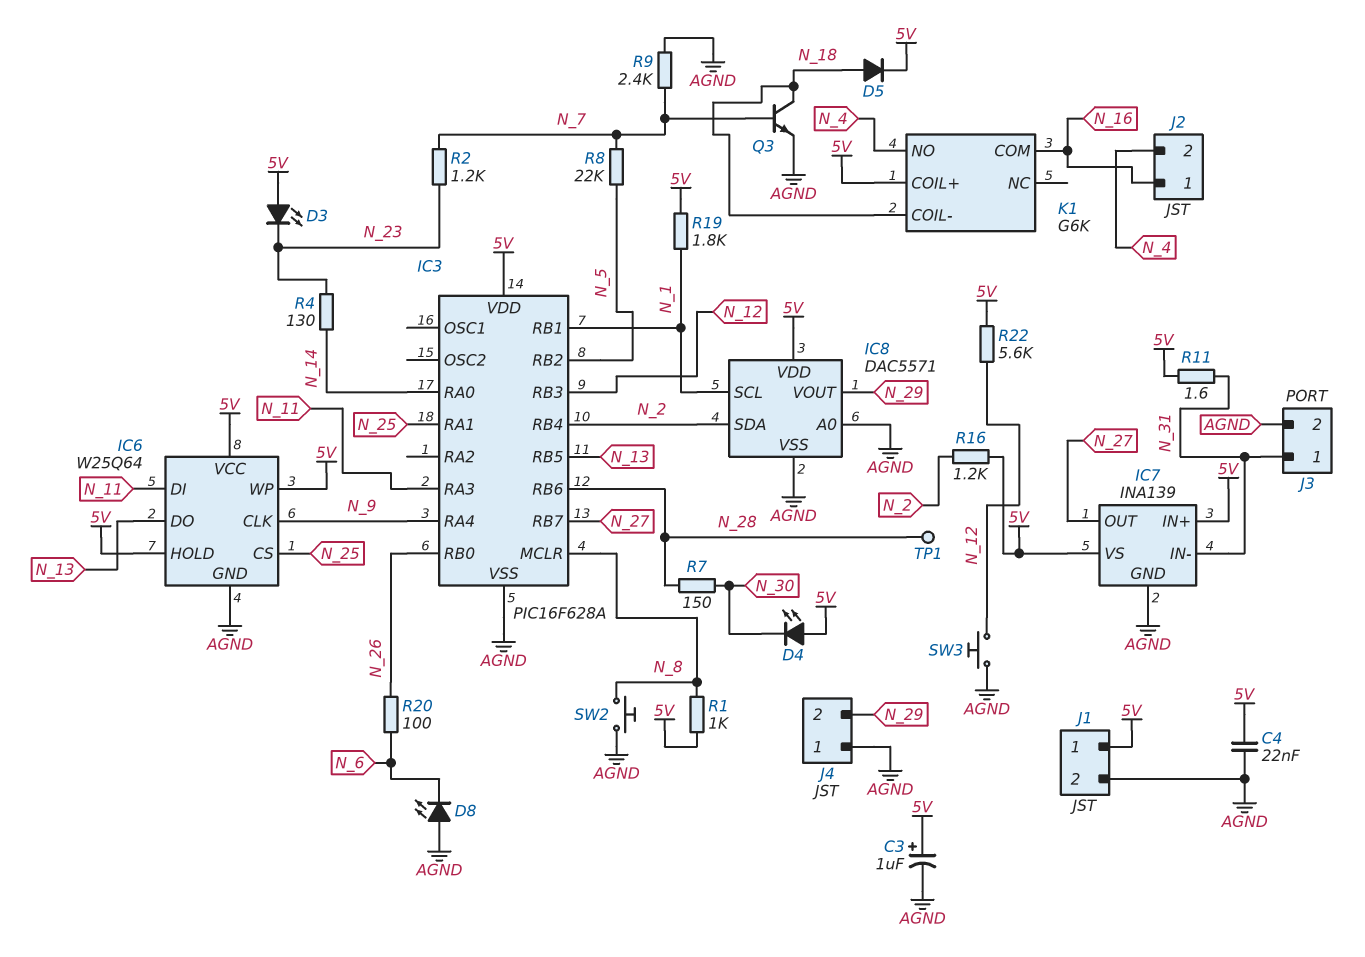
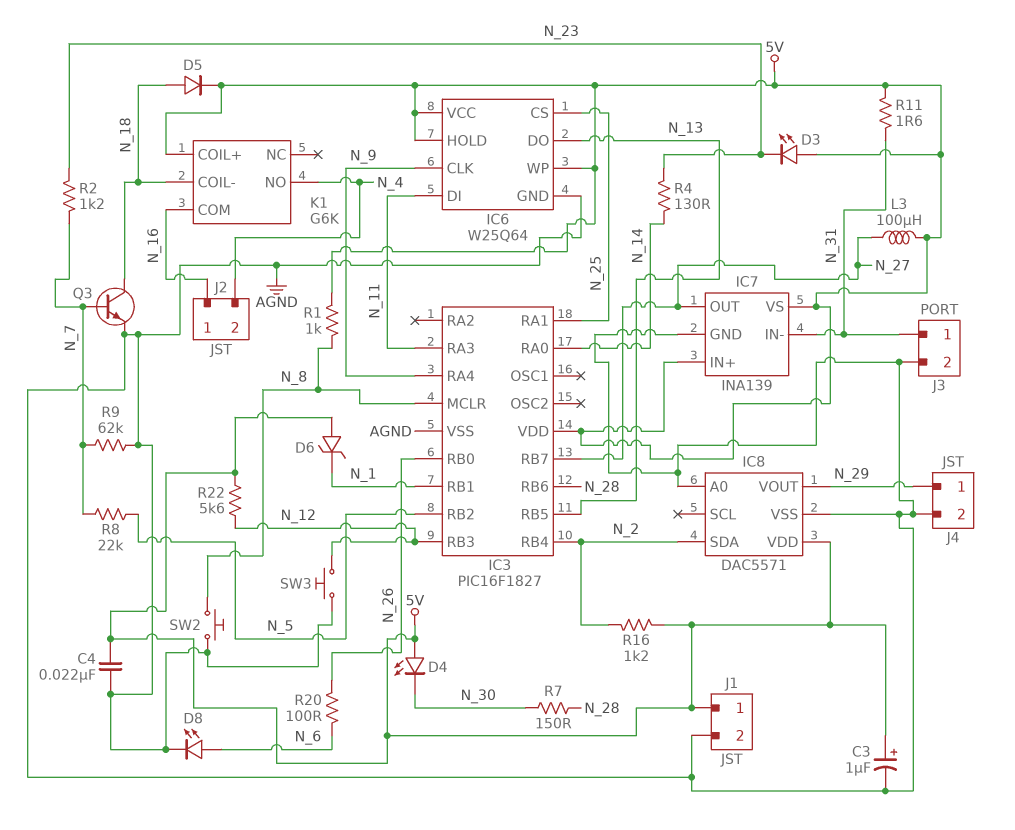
D6: none -> zener (A 5V, K N_1)
D8: LED (A AGND, K N_6) -> LED (A N_6, K AGND)
IC3: PIC16F628A -> PIC16F1827
IC8 pin SCL: N_1 -> none
J4 pin 1: AGND -> N_29
J4 pin 2: N_29 -> AGND
L3: none -> 100uH (5V, N_27)
R9: 2.4k (AGND, N_7) -> 62k (AGND, N_7)
R19: 1.8k (5V, N_1) -> none
TP1: test point (N_28) -> none

